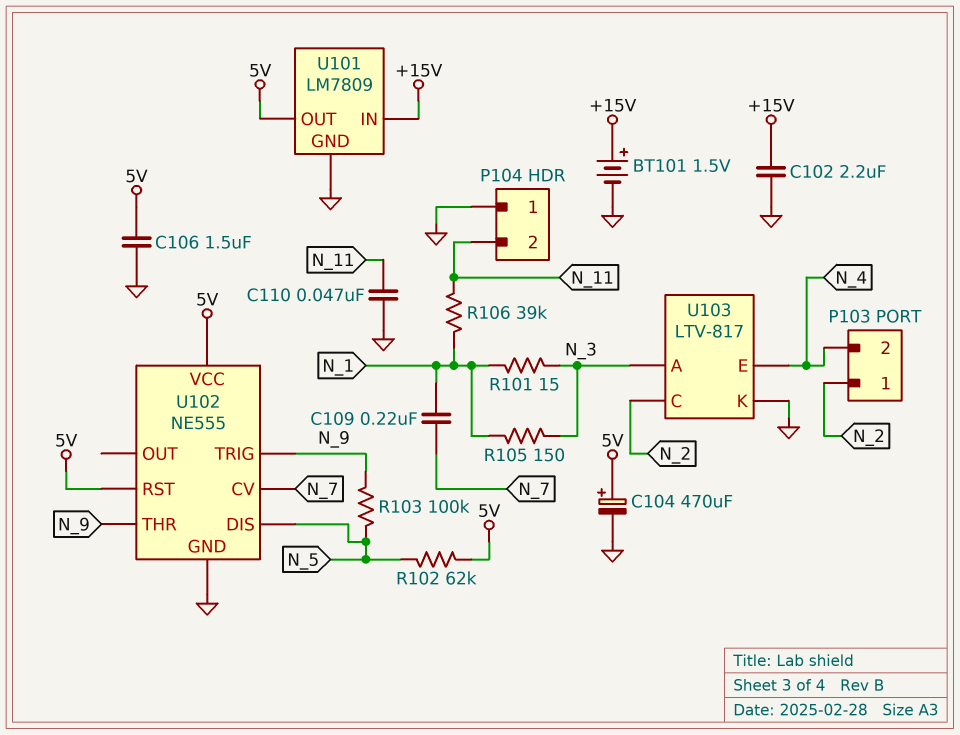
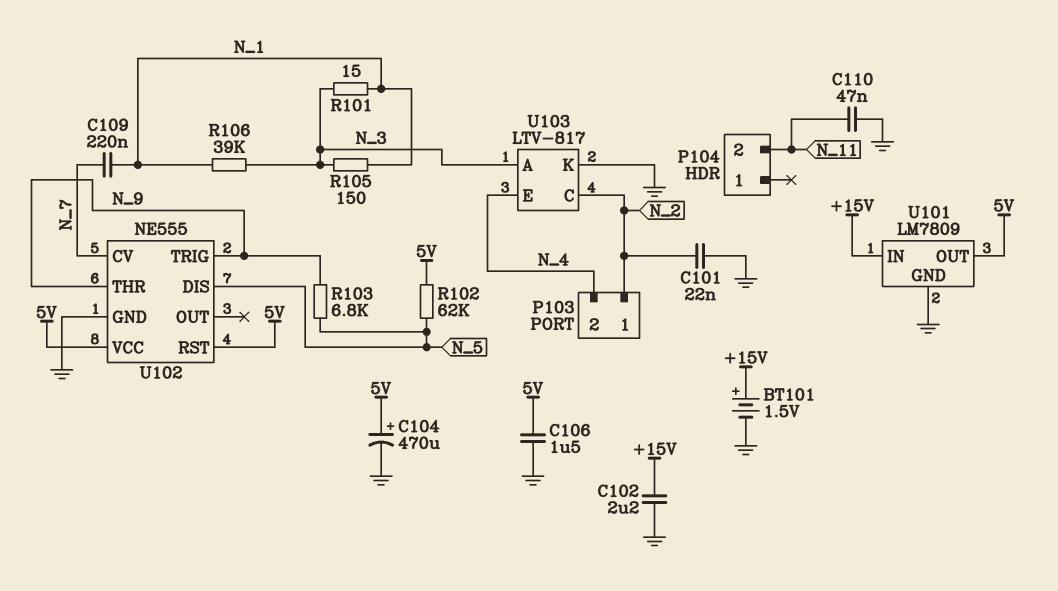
C101: none -> 22nF (GND, N_2)
P104 pin 1: GND -> none
R103: 100k (N_5, N_9) -> 6.8k (N_5, N_9)
R106: 39k (N_1, N_11) -> 39k (N_1, N_3)

